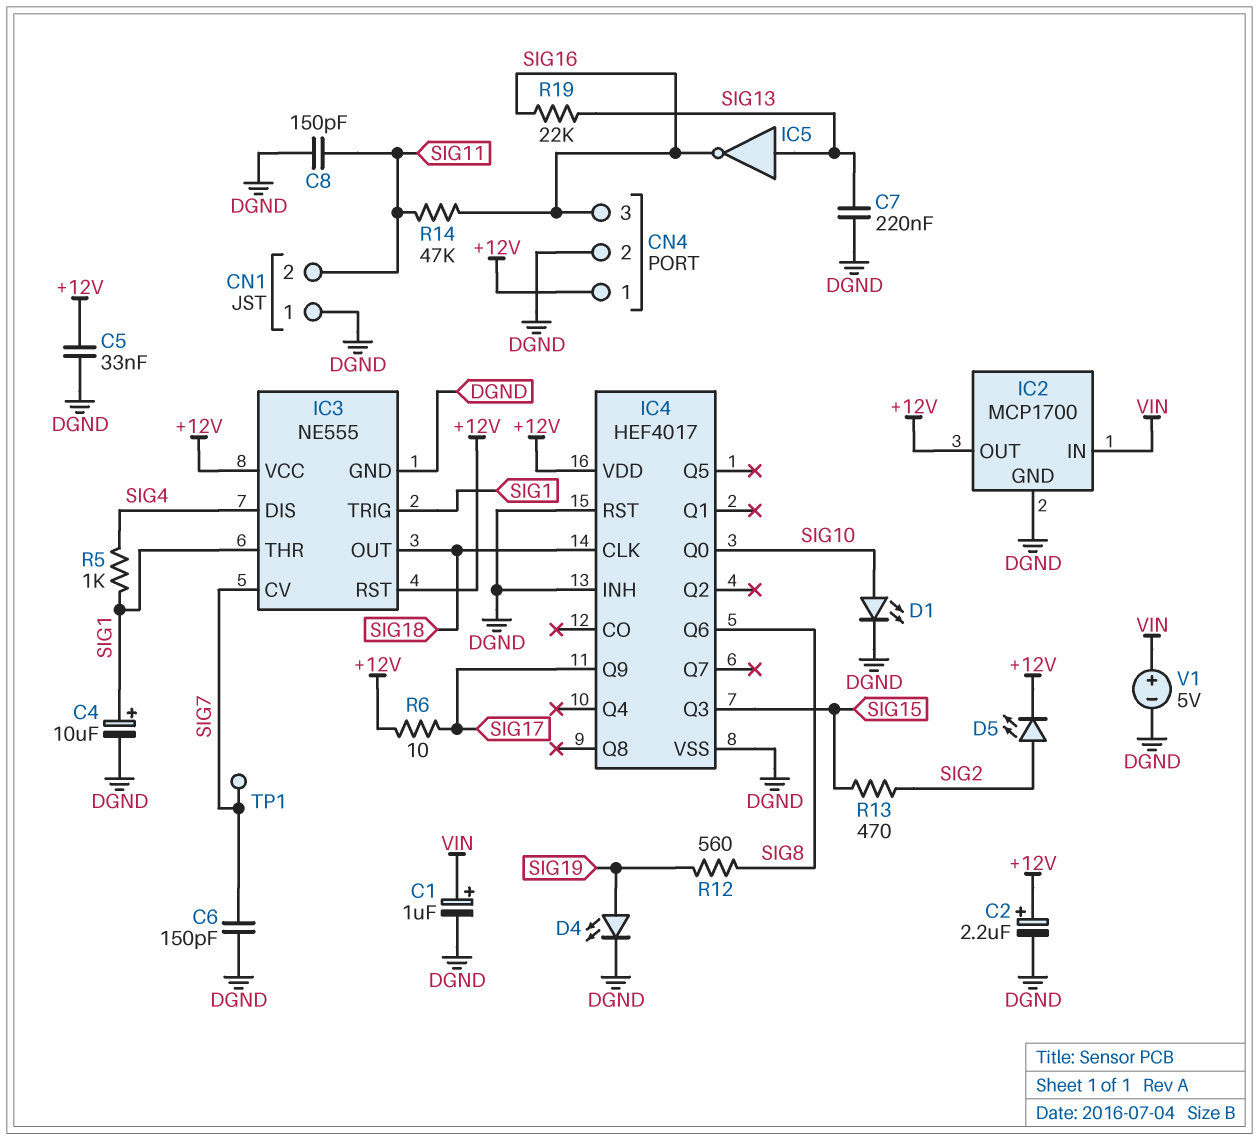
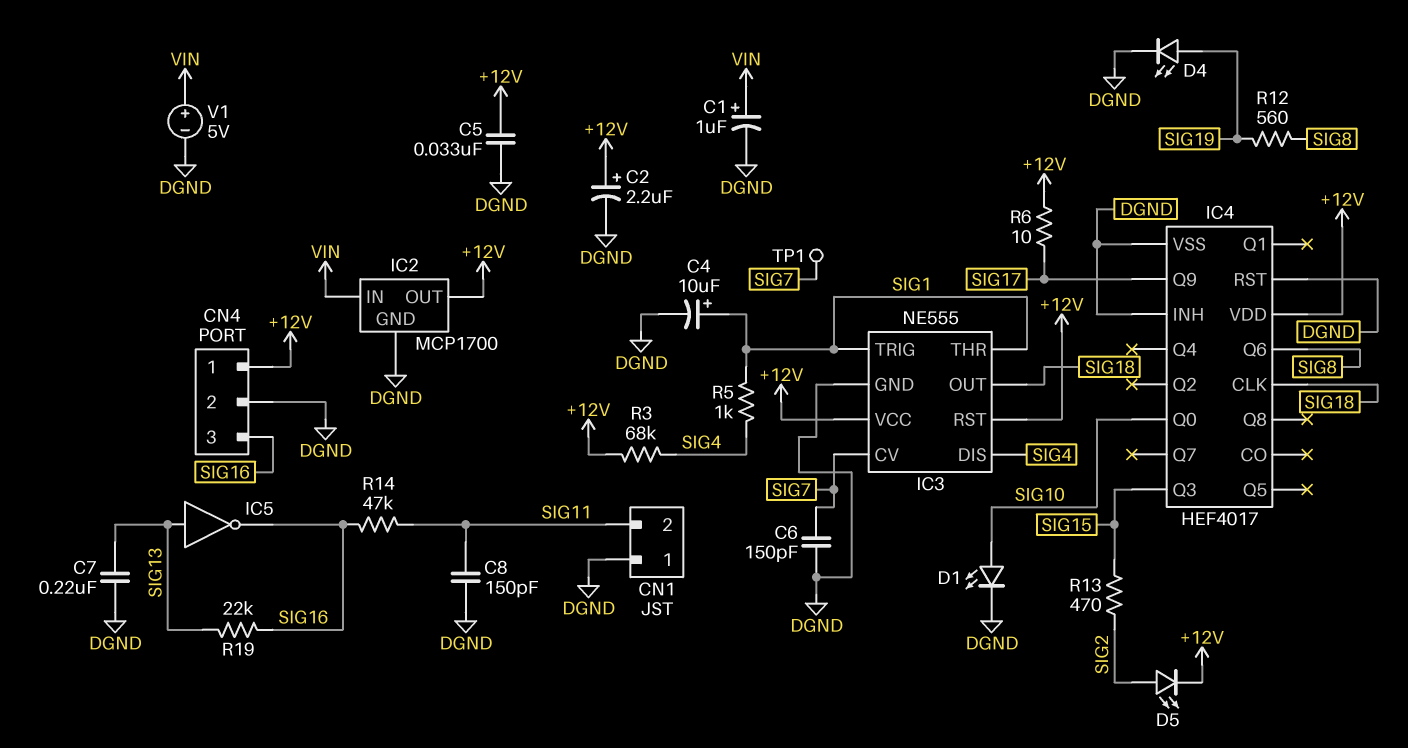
R3: none -> 68k (+12V, SIG4)

